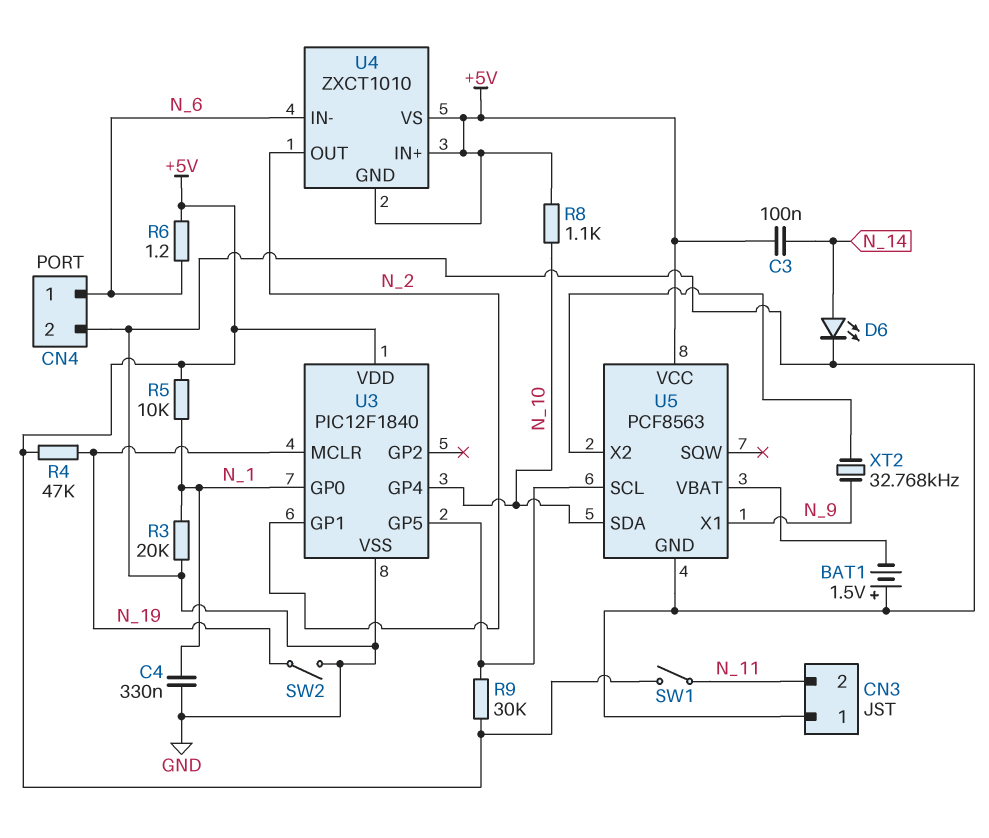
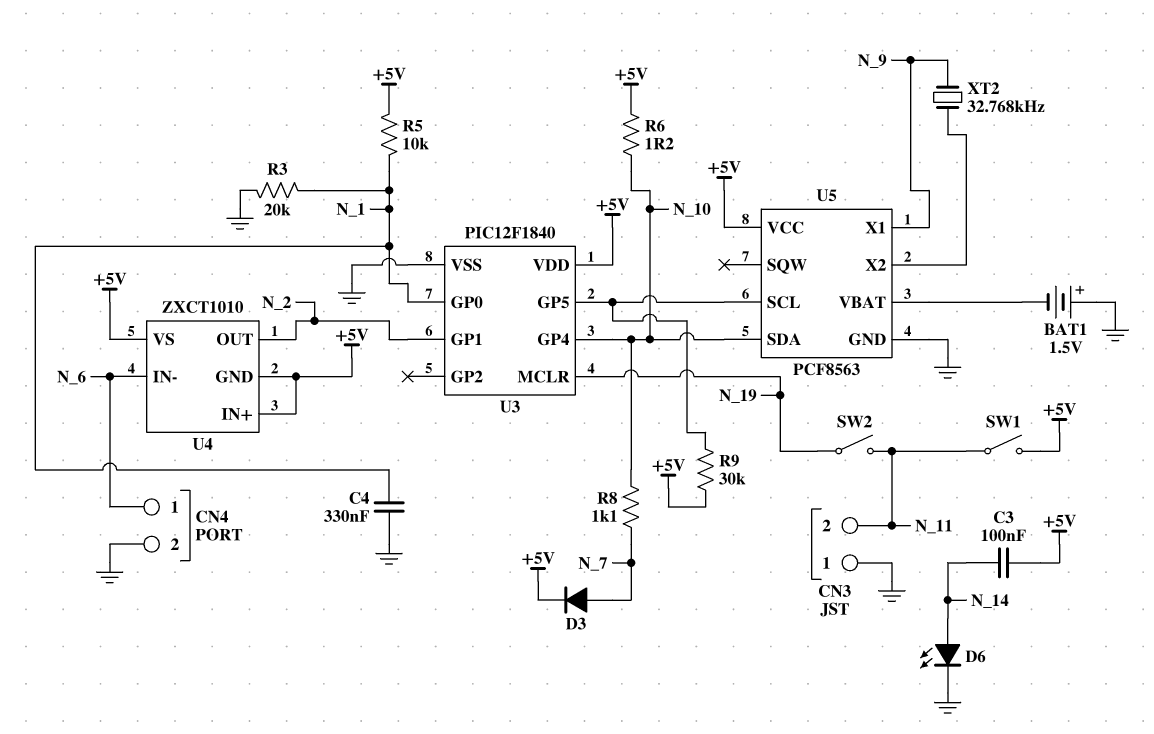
D3: none -> diode (A N_7, K +5V)
R4: 47k (+5V, N_19) -> none
R6: 1.2 (+5V, N_6) -> 1.2 (+5V, N_10)
R8: 1.1k (+5V, N_10) -> 1.1k (N_7, N_10)
SW2: switch (GND, N_19) -> switch (N_11, N_19)

